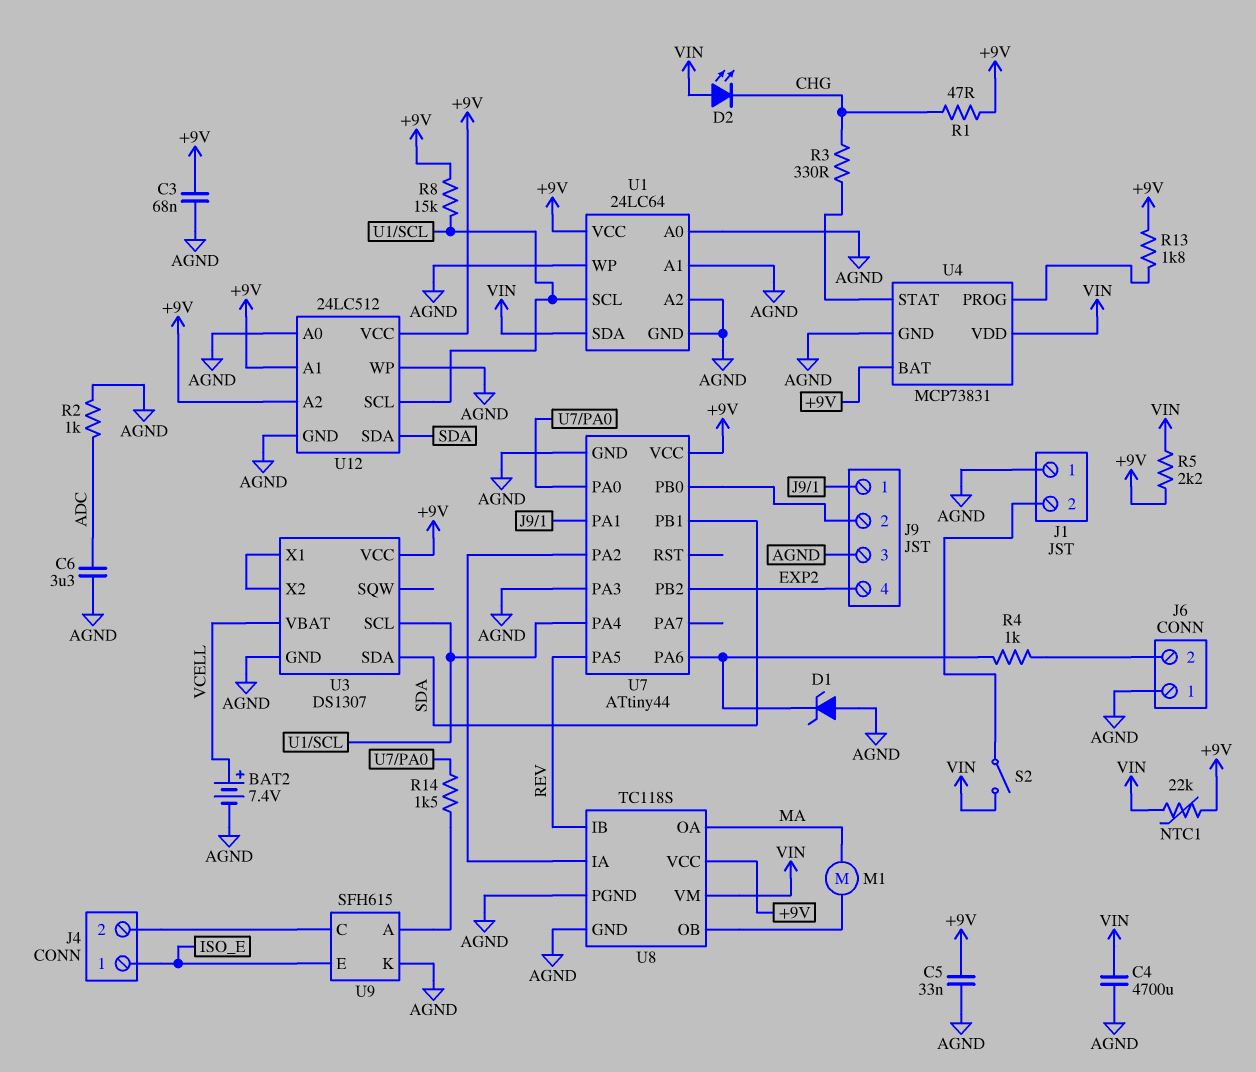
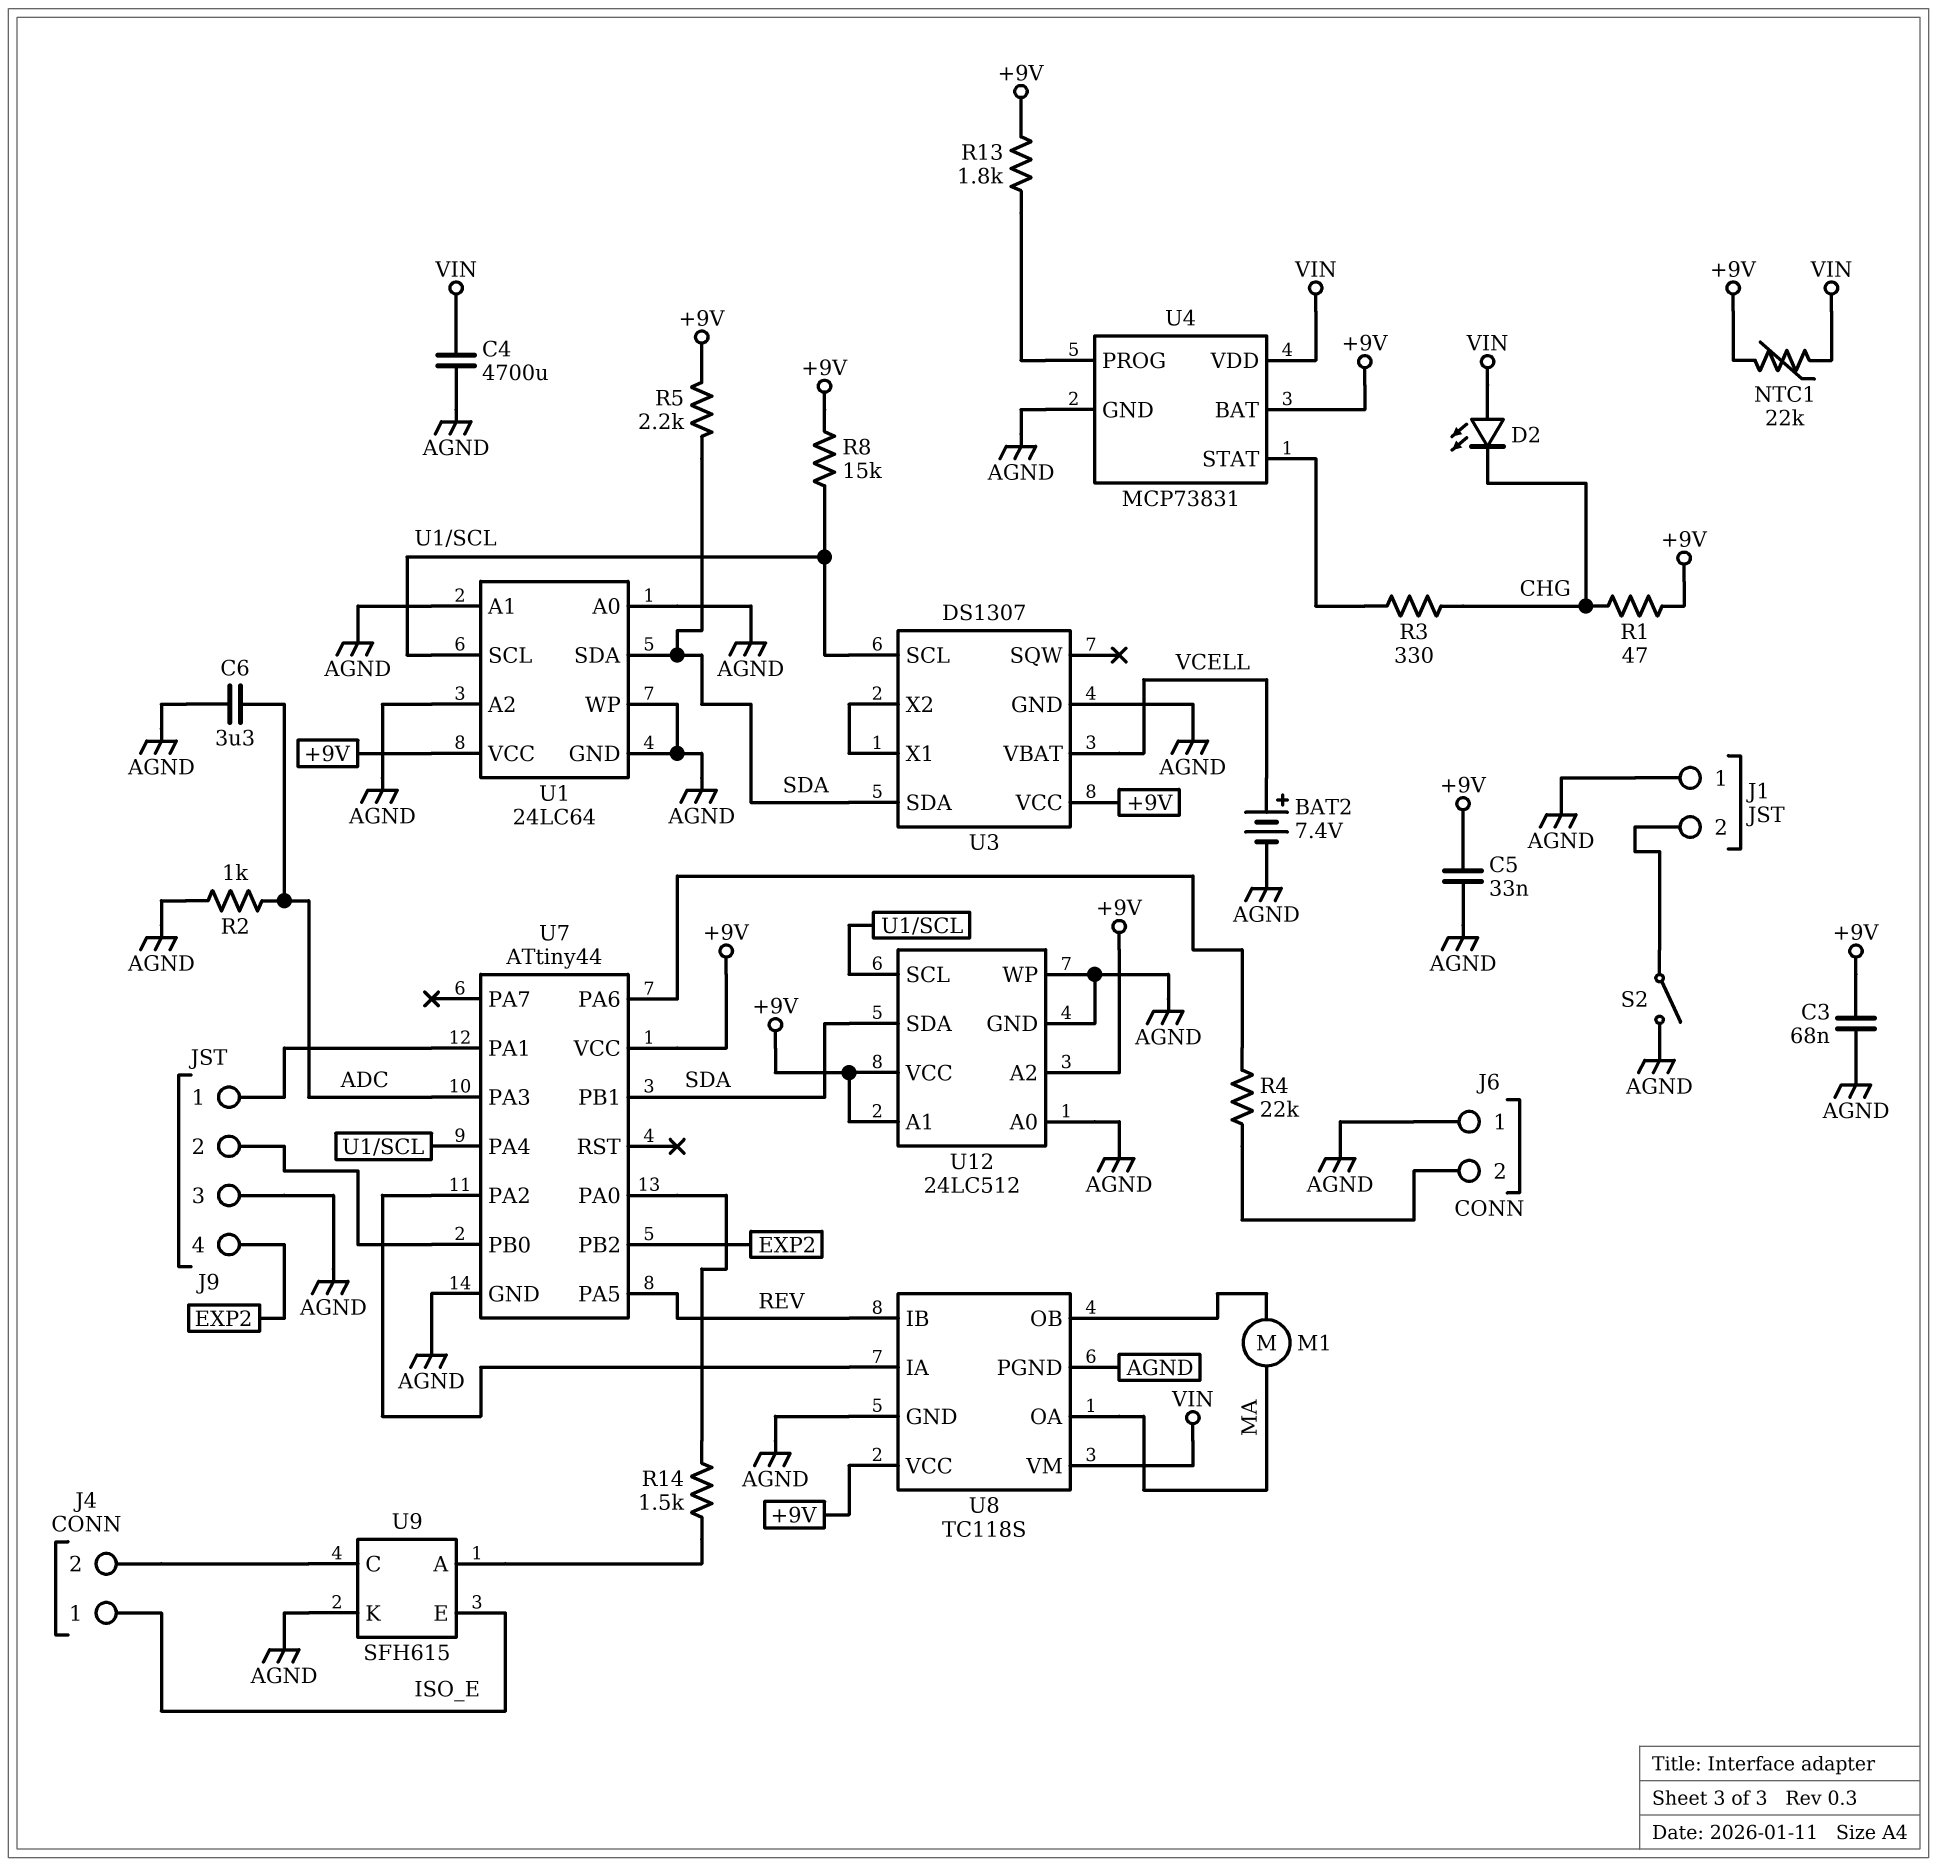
D1: zener (A AGND, K U7/PA6) -> none
R4: 1k (J6/2, U7/PA6) -> 22k (J6/2, U7/PA6)
R5: 2.2k (+9V, VIN) -> 2.2k (+9V, SDA)
S2: switch (J1/2, VIN) -> switch (AGND, J1/2)
U1 pin SDA: VIN -> SDA
U7 pin PA3: AGND -> ADC

